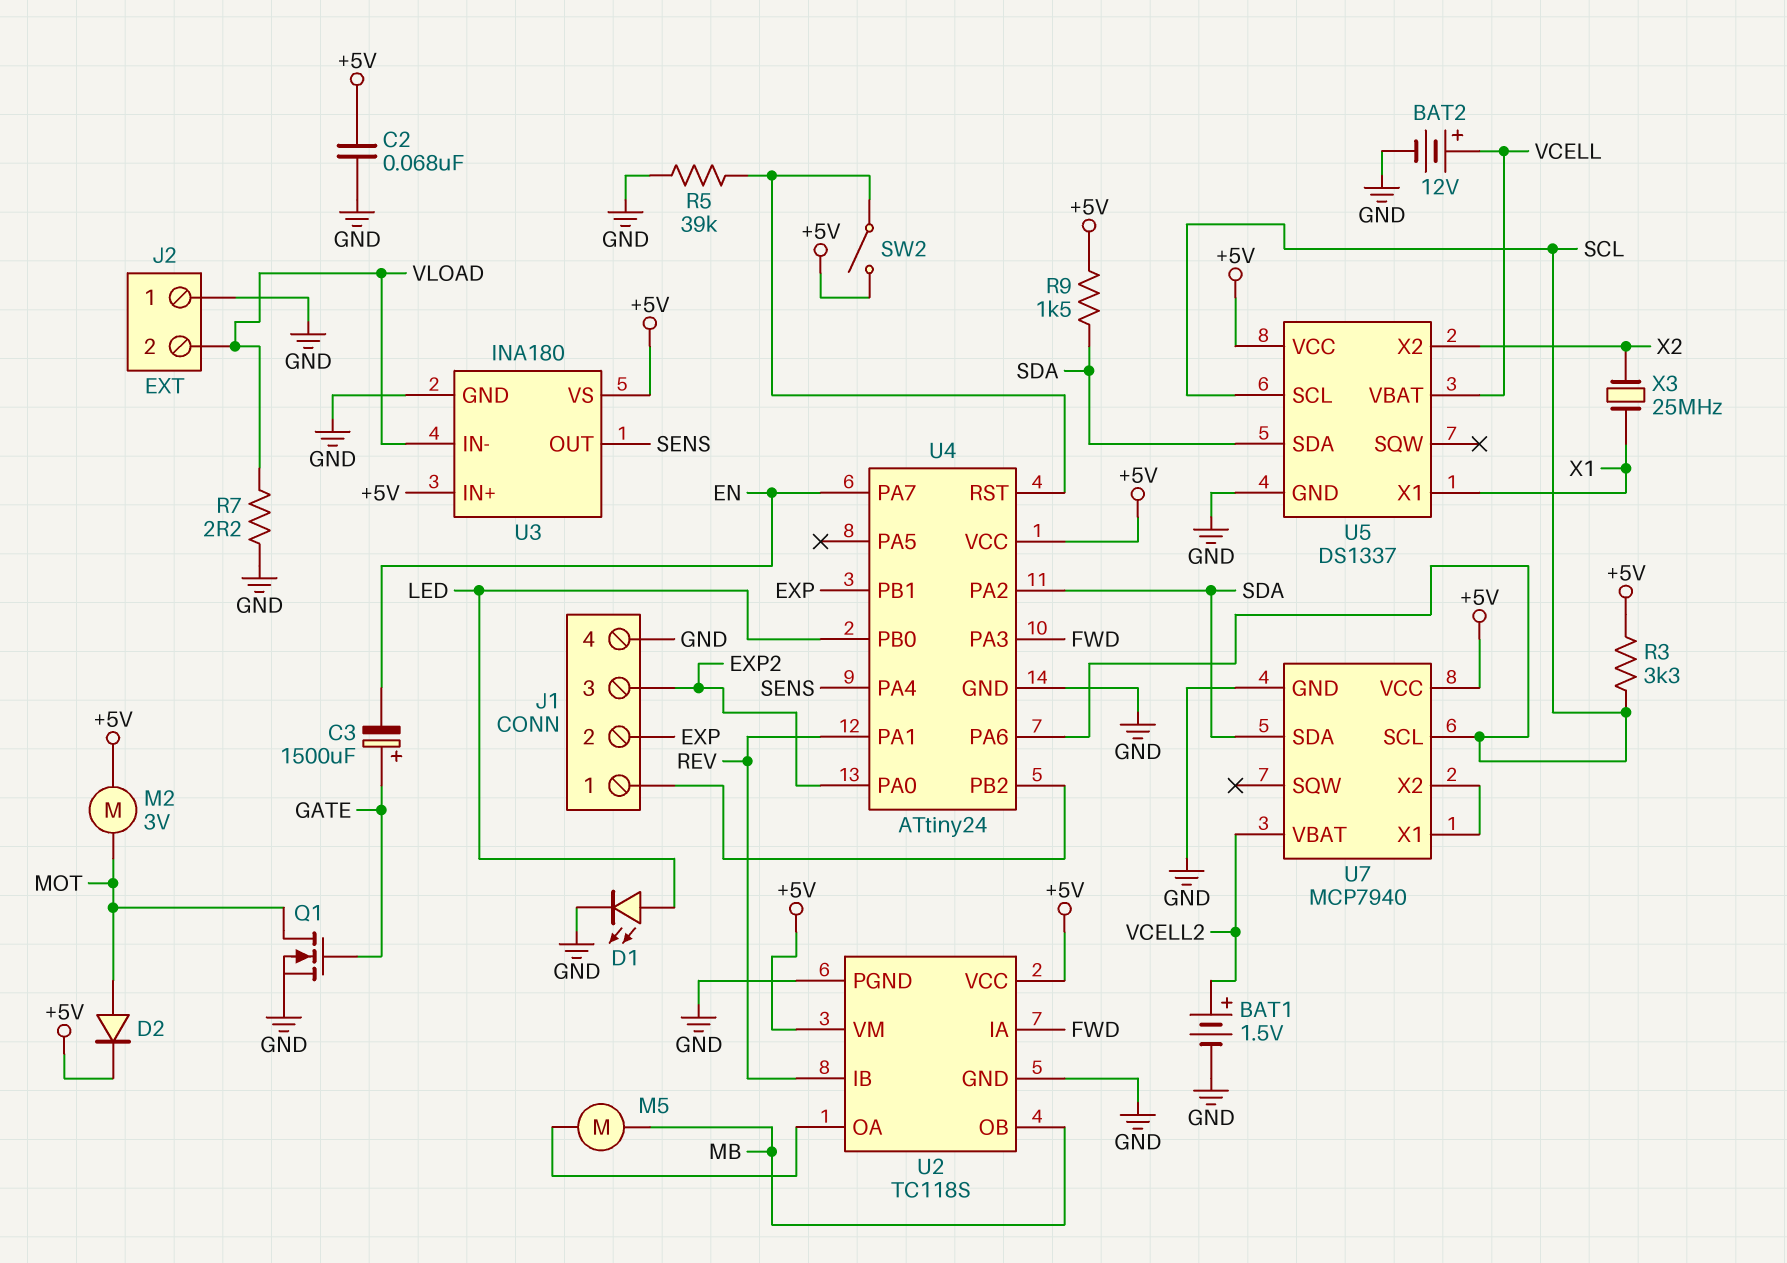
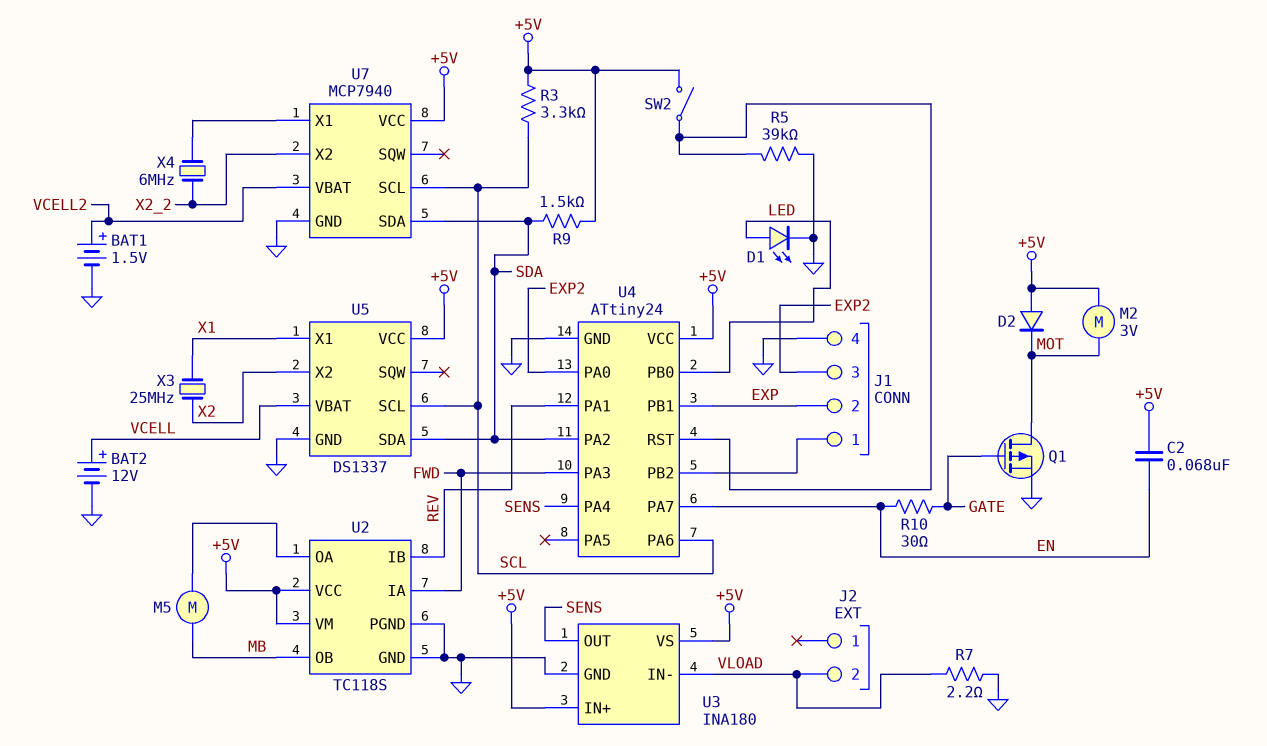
C2: 68nF (+5V, GND) -> 68nF (+5V, EN)
C3: 1500uF (plus GATE, minus EN) -> none
D2: diode (A MOT, K +5V) -> diode (A +5V, K MOT)
J2 pin 1: GND -> none
Q1: NMOS (G GATE, D MOT, S GND) -> PMOS (G GATE, D MOT, S GND)
R10: none -> 30 (EN, GATE)
U7 pin X2: U7/X1 -> X2_2
X4: none -> 6MHz (U7/X1, X2_2)

